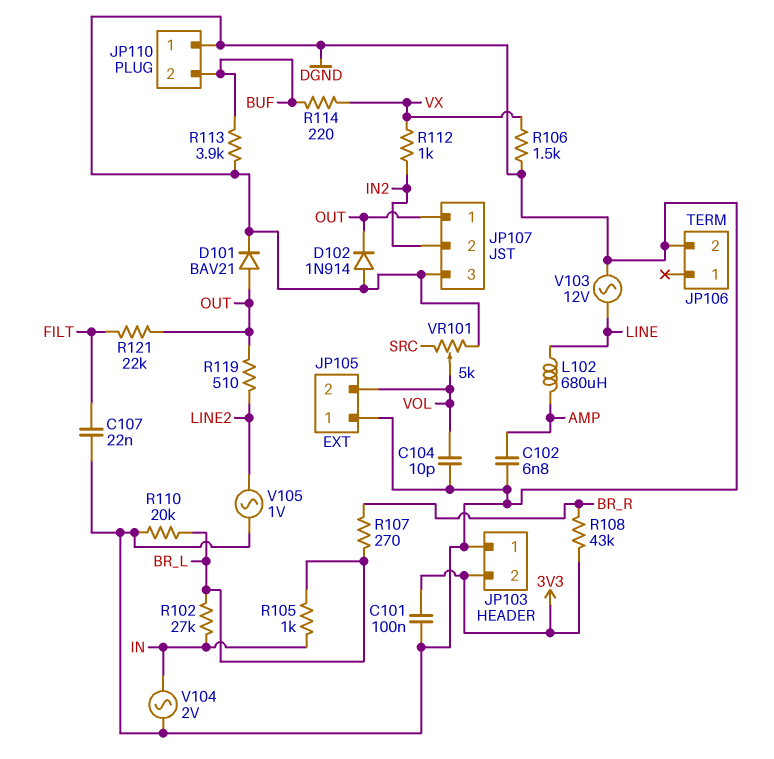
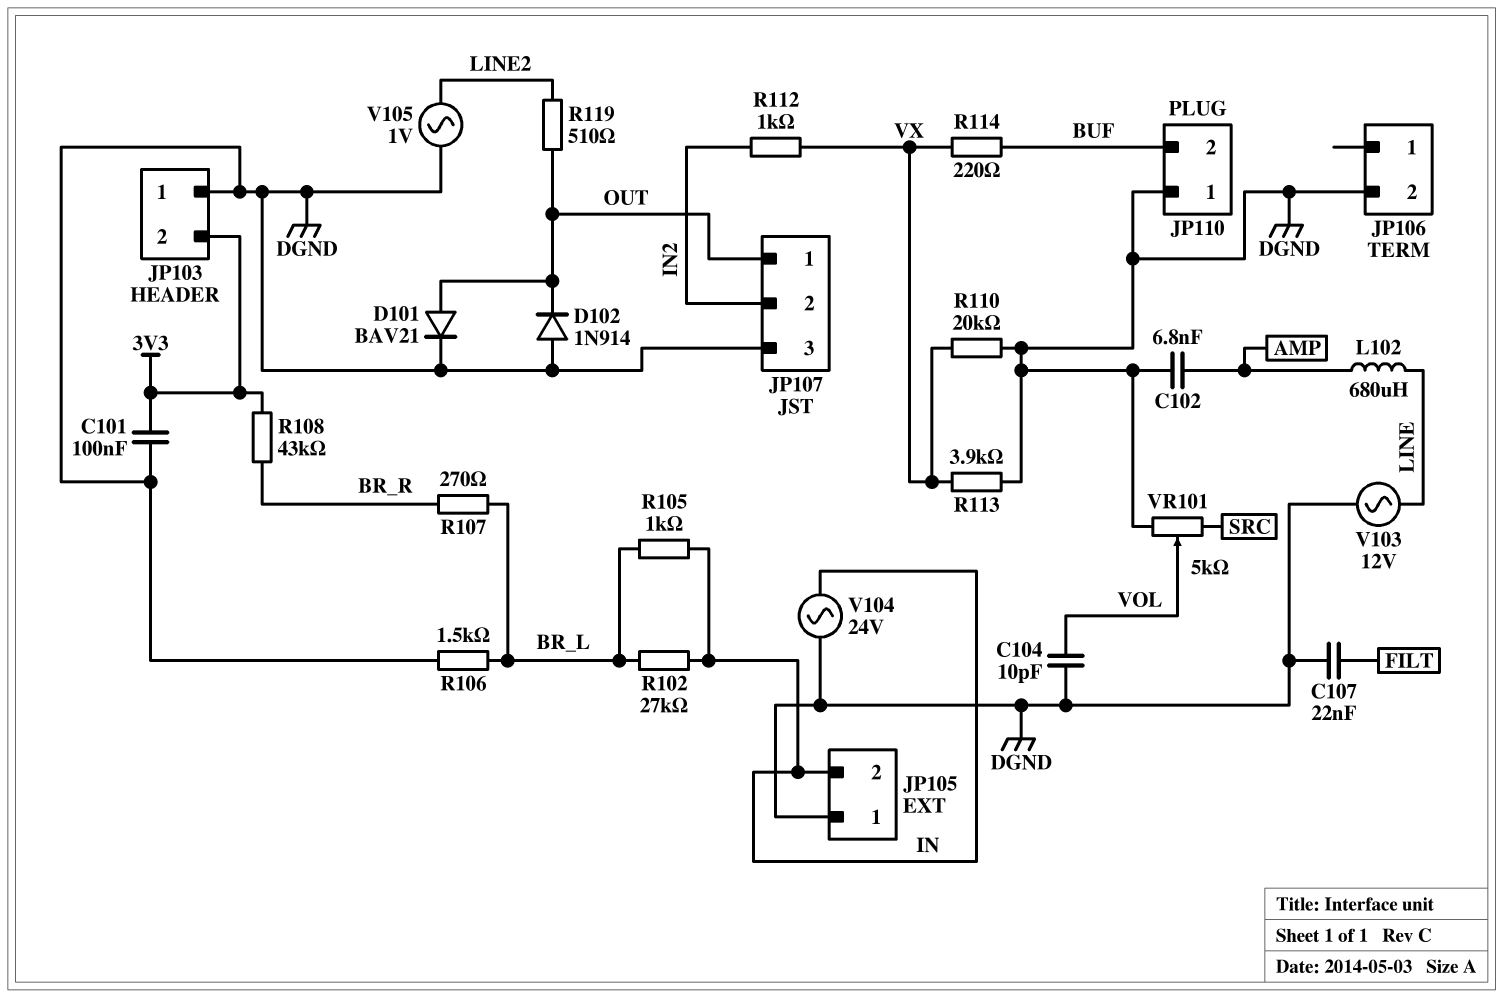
JP105 pin 2: VOL -> IN
R106: 1.5k (DGND, VX) -> 1.5k (BR_L, DGND)
R110: 20k (BR_L, DGND) -> 20k (DGND, VX)
R113: 3.9k (BUF, DGND) -> 3.9k (DGND, VX)
R121: 22k (FILT, OUT) -> none
V104: AC 2V (DGND, IN) -> AC 24V (DGND, IN)

